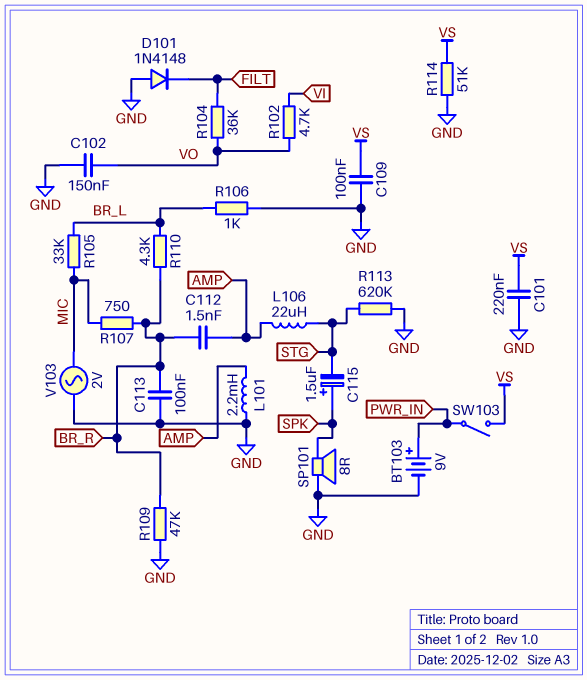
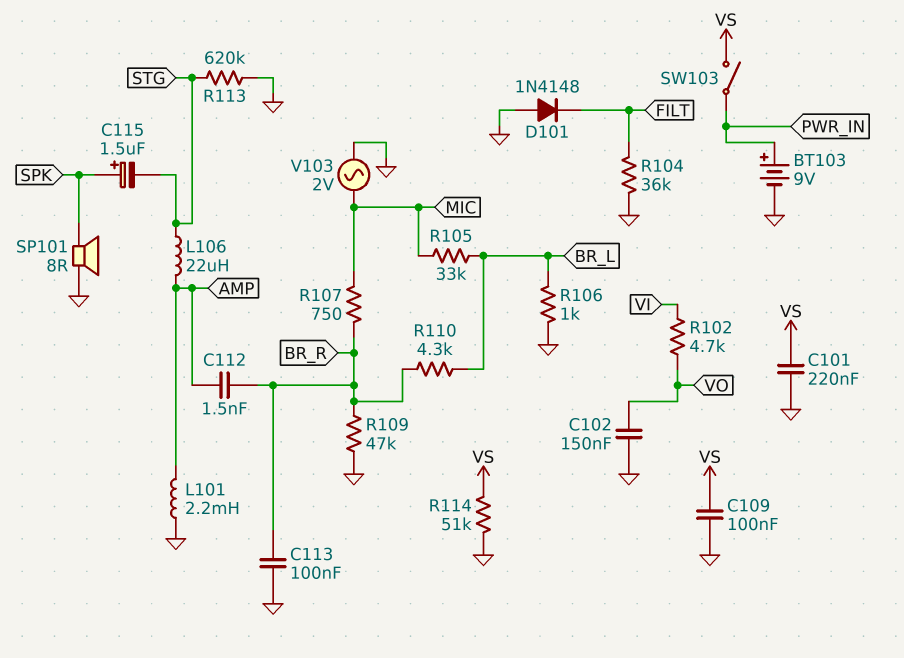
R104: 36k (FILT, VO) -> 36k (FILT, GND)

